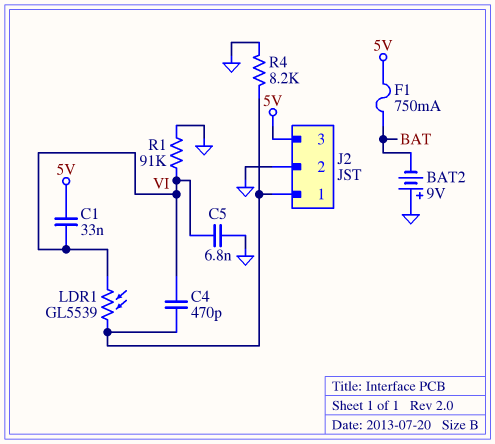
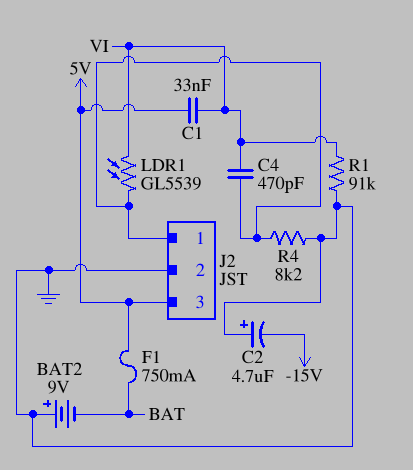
C2: none -> 4.7uF (plus GND, minus -15V)
C5: 6.8nF (GND, VI) -> none

